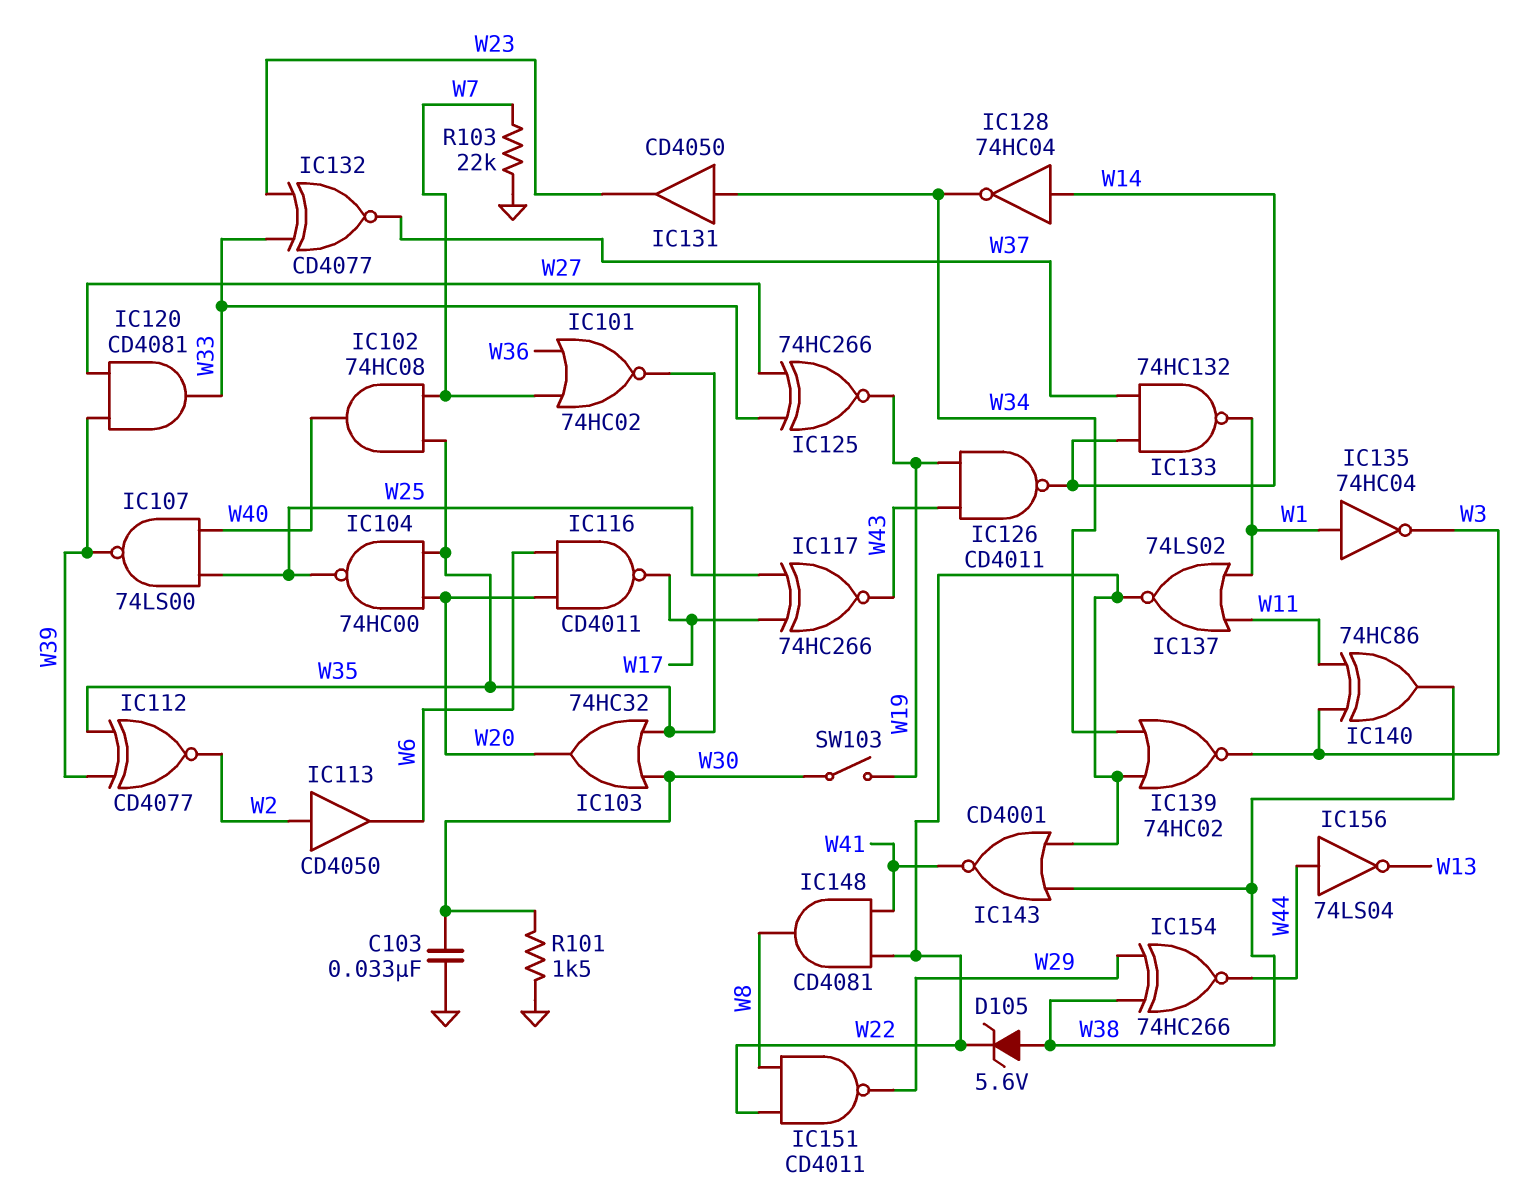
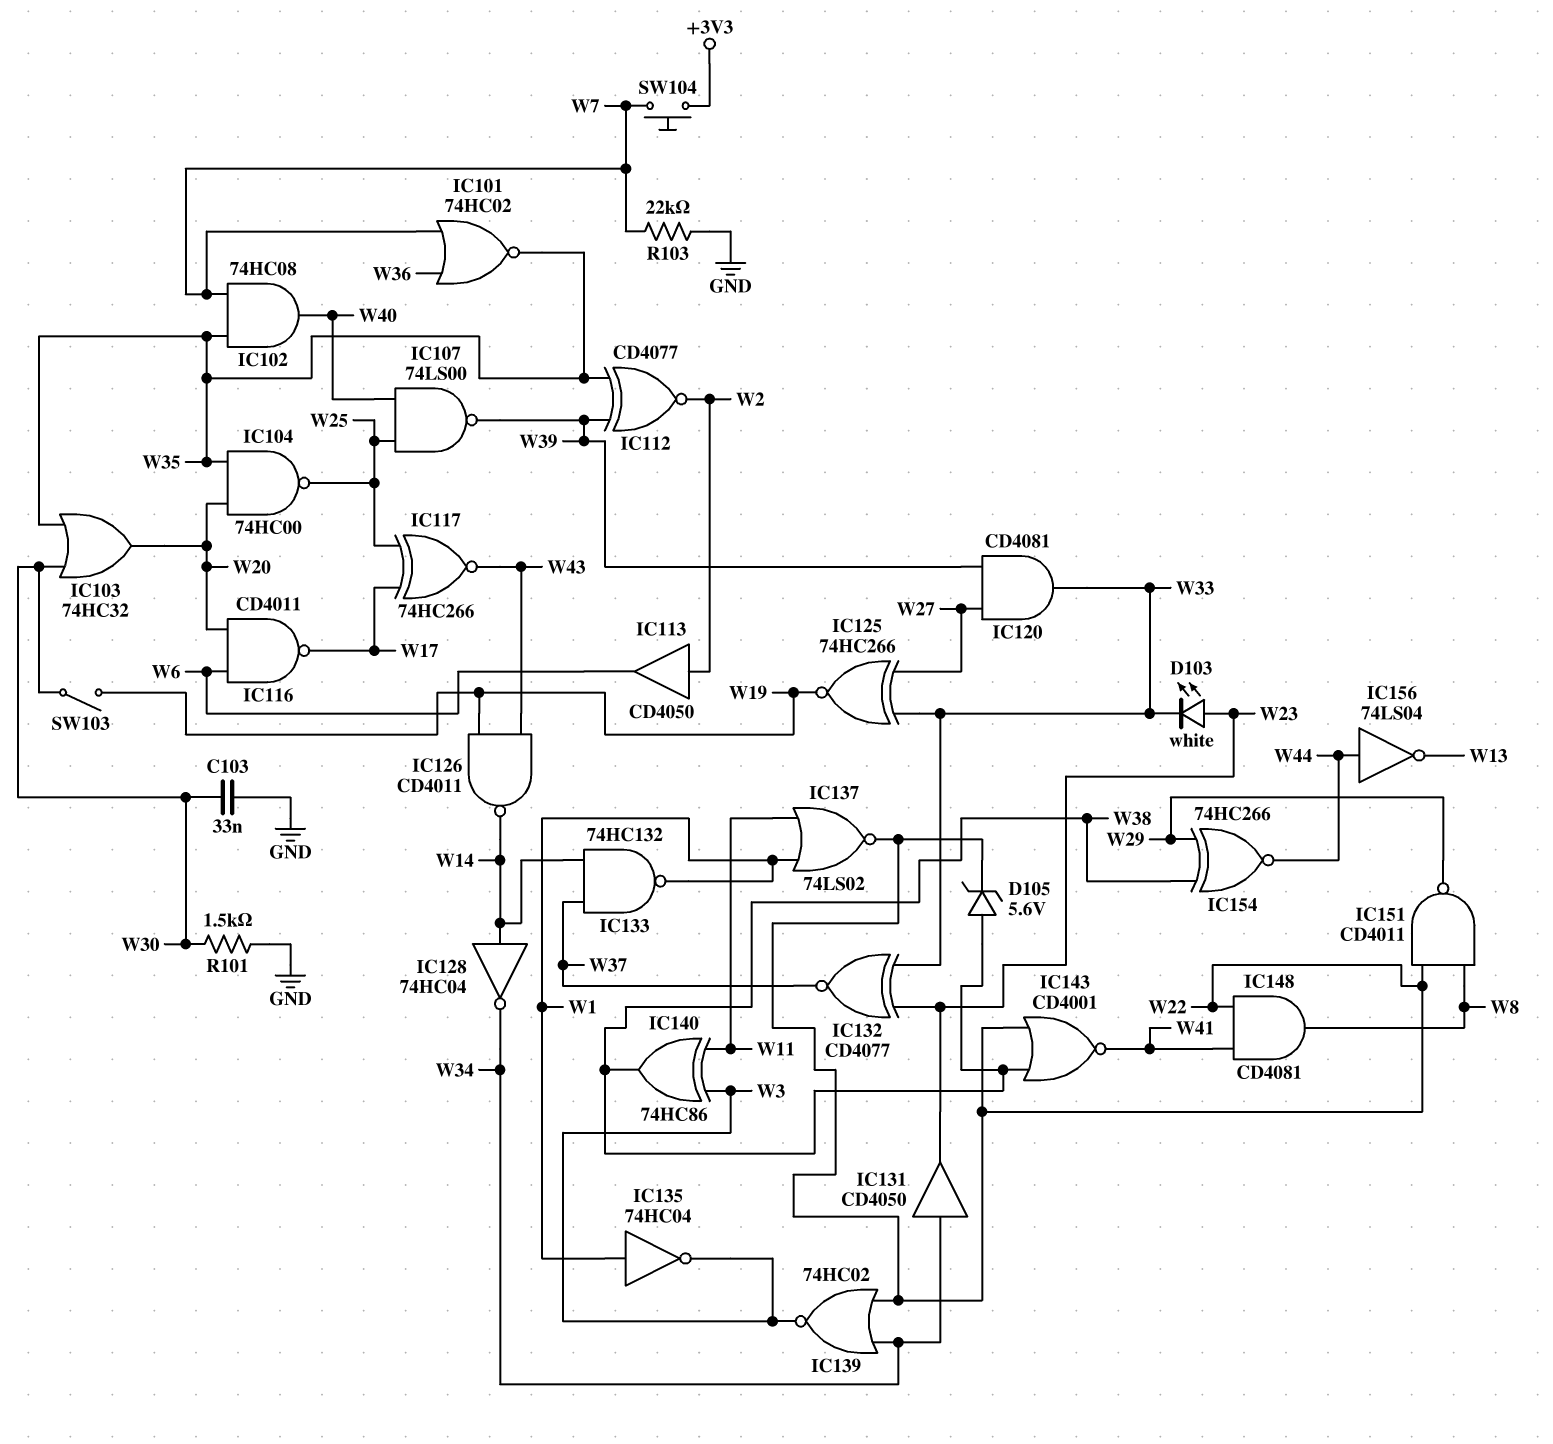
D103: none -> LED white (A W23, K W33)
SW104: none -> button (+3V3, W7)

